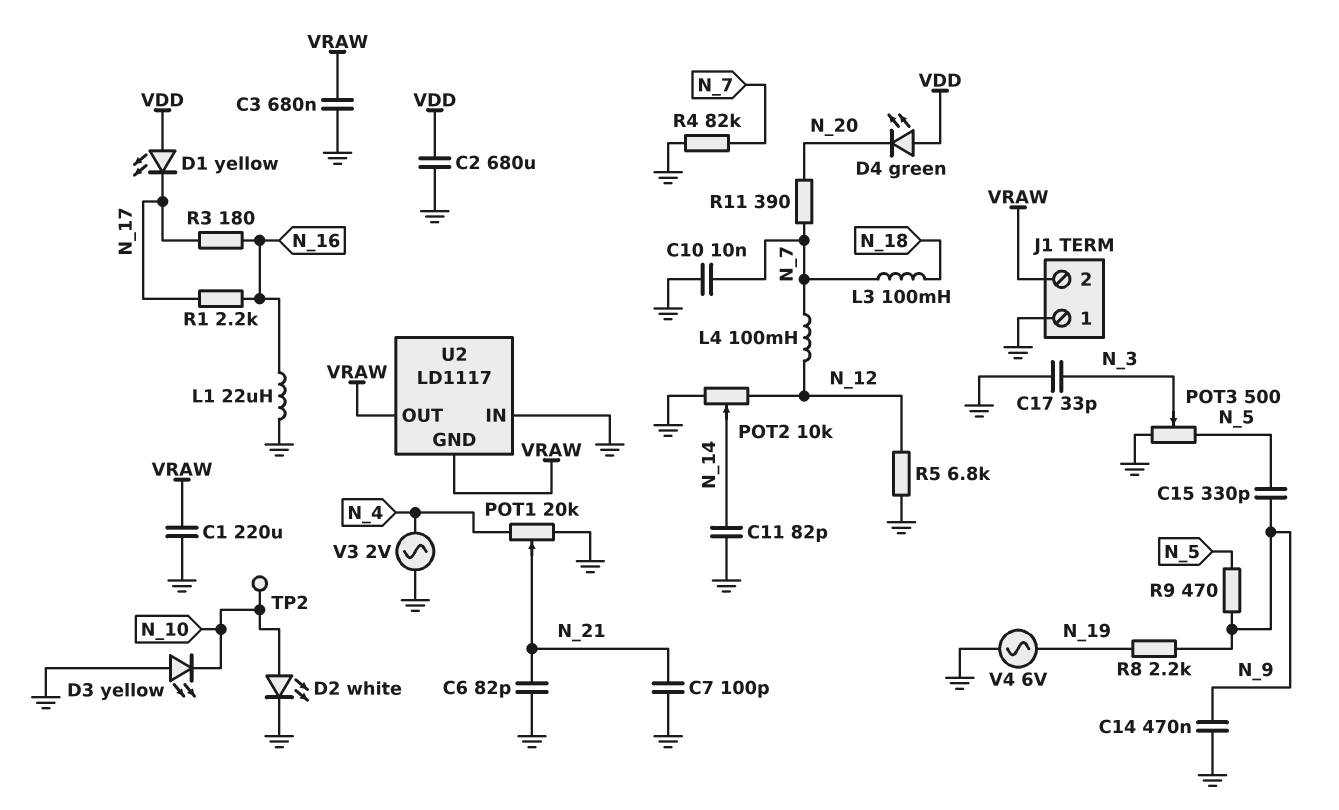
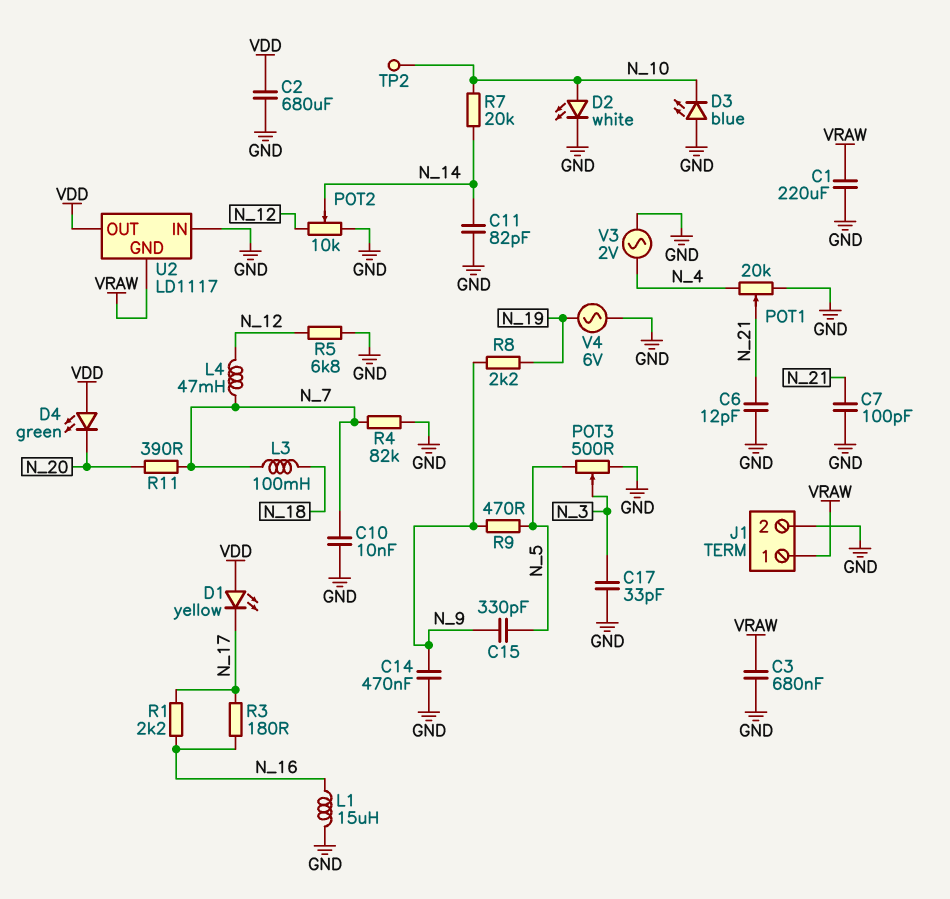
C6: 82pF (GND, N_21) -> 12pF (GND, N_21)
D3: LED yellow (A GND, K N_10) -> LED blue (A GND, K N_10)
J1 pin 1: GND -> VRAW
J1 pin 2: VRAW -> GND
L1: 22uH (GND, N_16) -> 15uH (GND, N_16)
L4: 100mH (N_7, N_12) -> 47mH (N_7, N_12)
R7: none -> 20k (N_10, N_14)
U2 pin OUT: VRAW -> VDD

